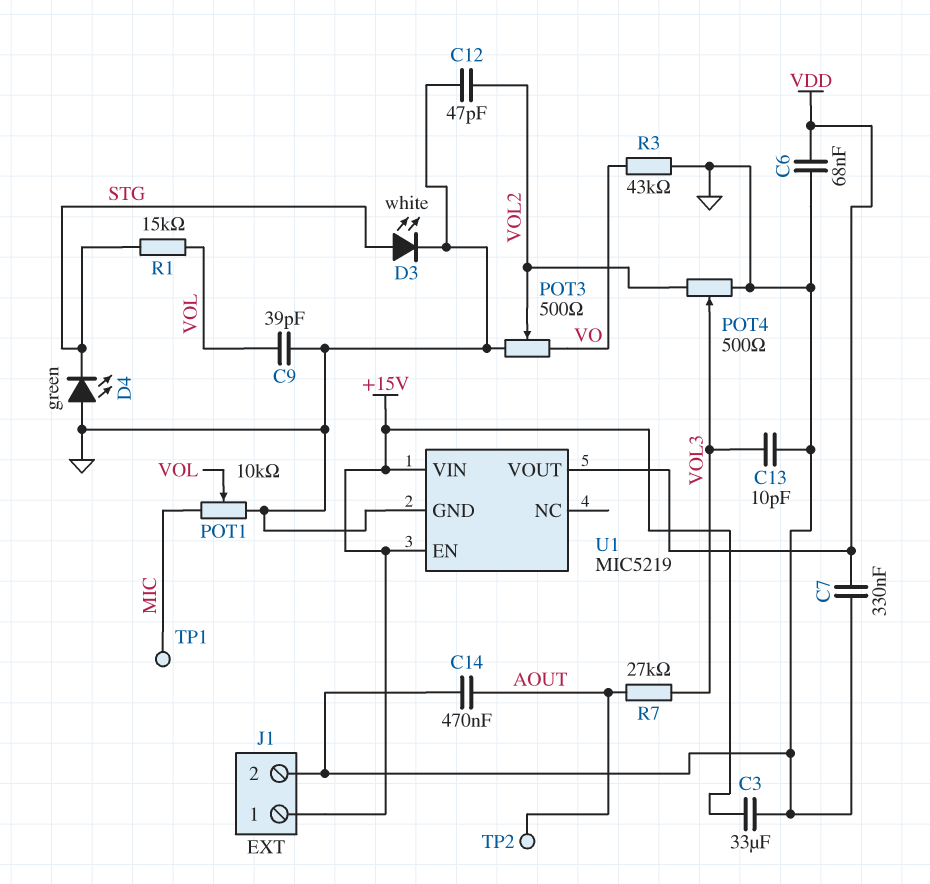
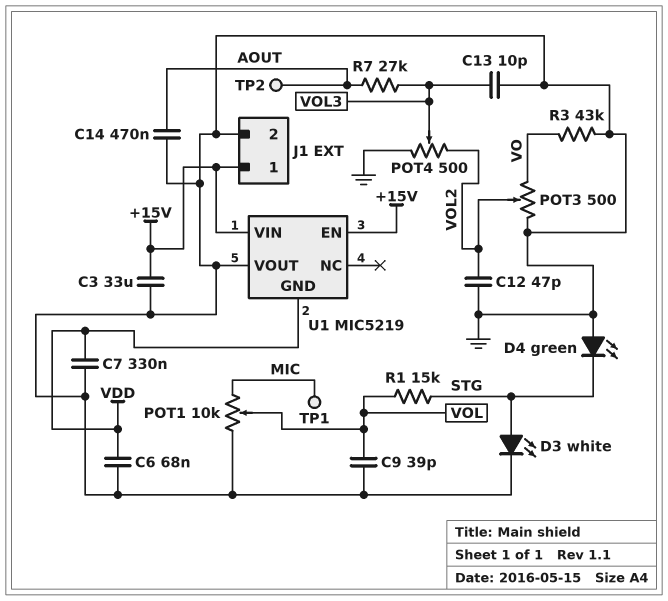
U1 pin GND: GND -> VDD
U1 pin VOUT: VDD -> GND

